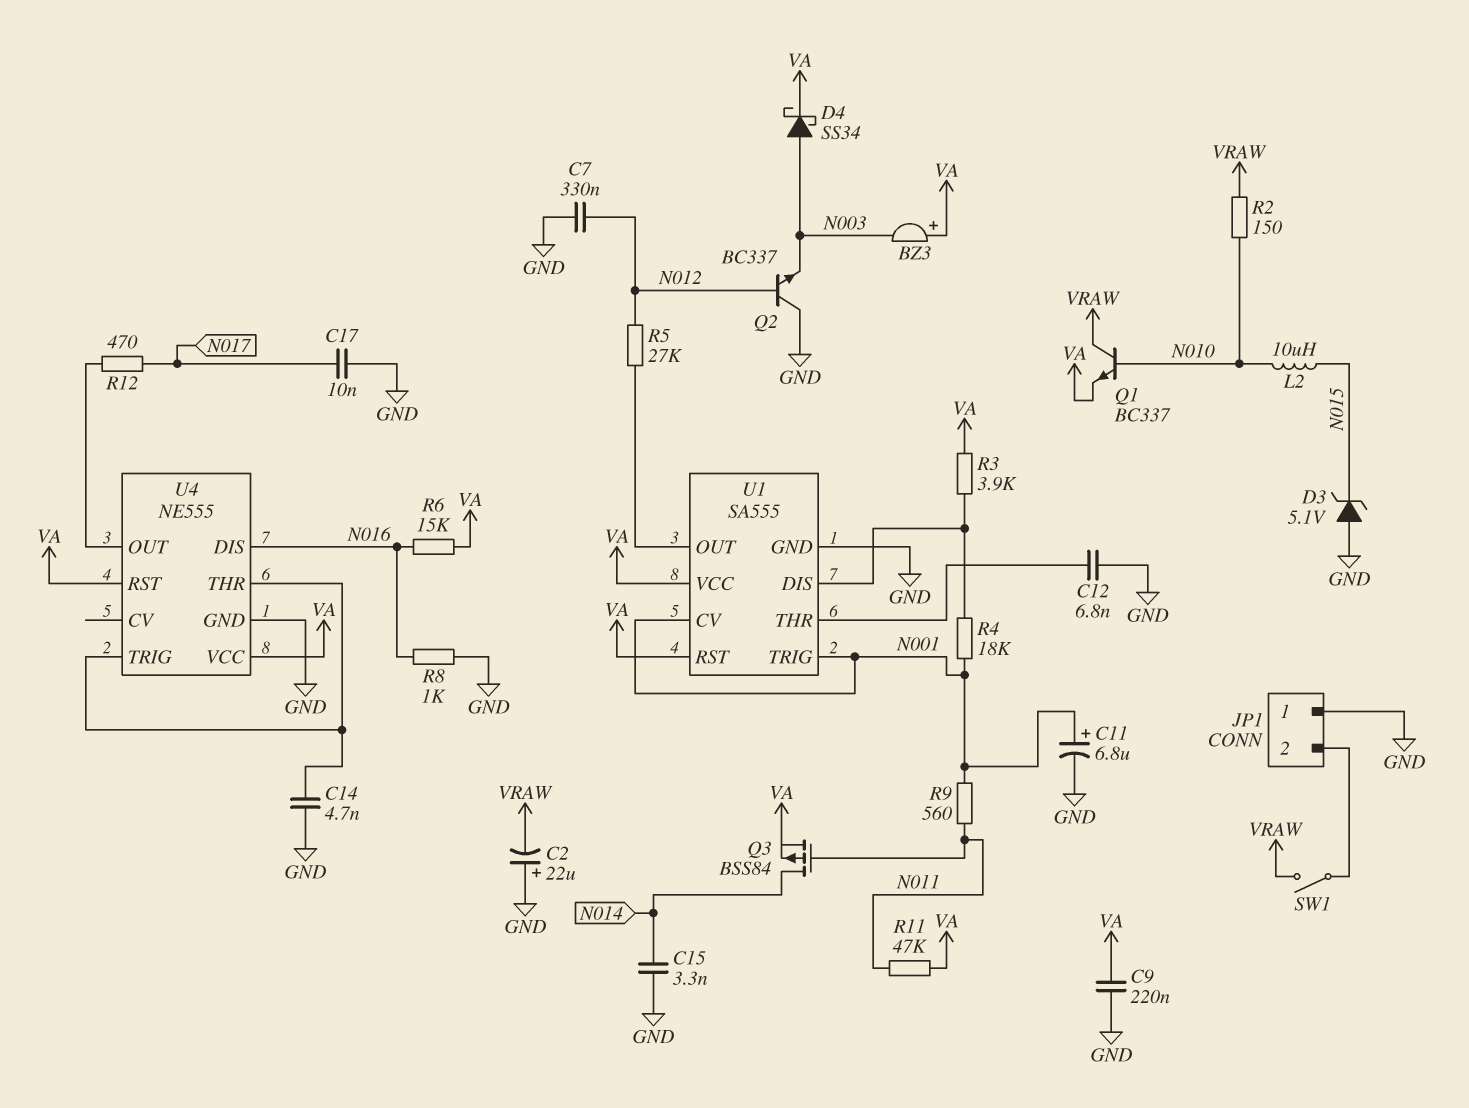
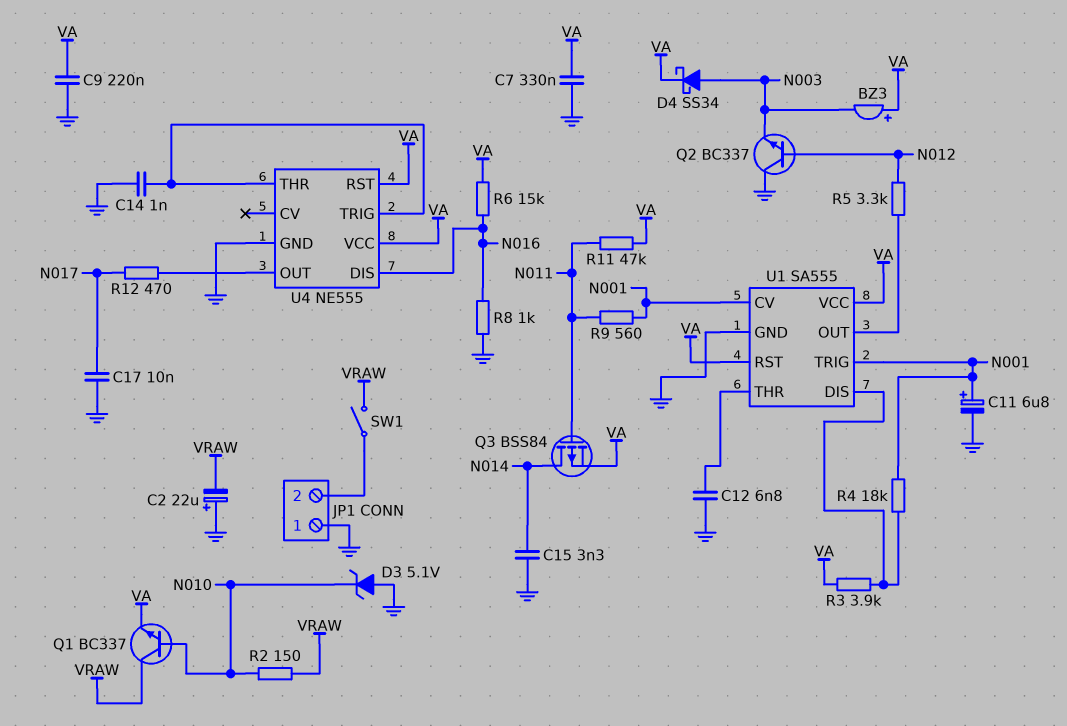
C7: 330nF (GND, N012) -> 330nF (GND, VA)
C14: 4.7nF (GND, U4/THR) -> 1nF (GND, U4/THR)
D3: zener 5.1V (A GND, K N015) -> zener 5.1V (A GND, K N010)
L2: 10uH (N010, N015) -> none
R5: 27k (N012, U1/OUT) -> 3.3k (N012, U1/OUT)

